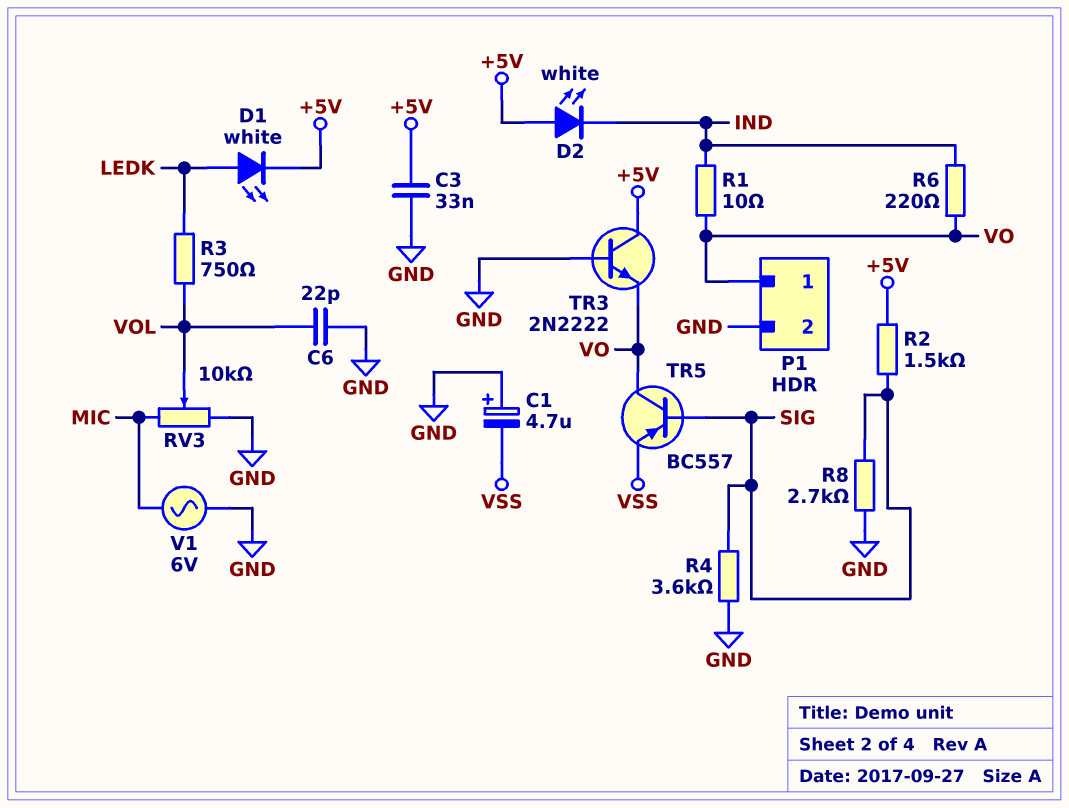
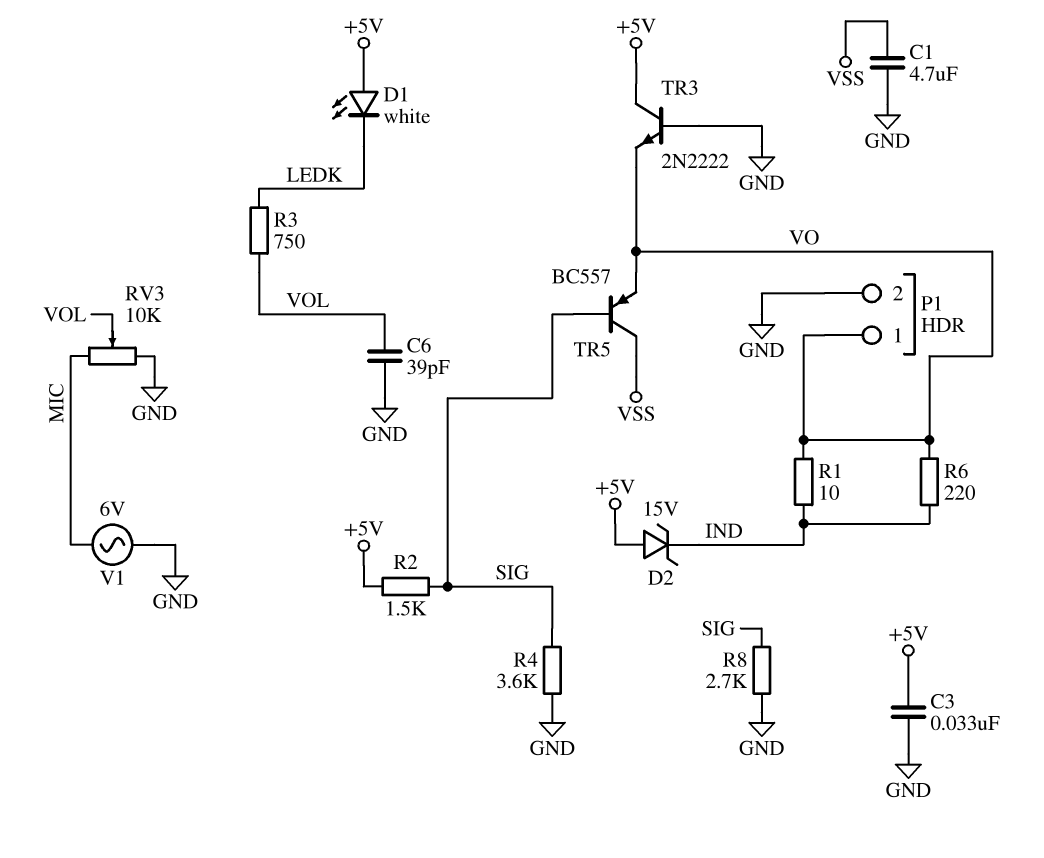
C1: 4.7uF (plus GND, minus VSS) -> 4.7uF (GND, VSS)
C6: 22pF (GND, VOL) -> 39pF (GND, VOL)
D1: LED white (A LEDK, K +5V) -> LED white (A +5V, K LEDK)
D2: LED white (A +5V, K IND) -> zener 15V (A +5V, K IND)
TR5: PNP BC557 (B SIG, C VO, E VSS) -> PNP BC557 (B SIG, C VSS, E VO)

